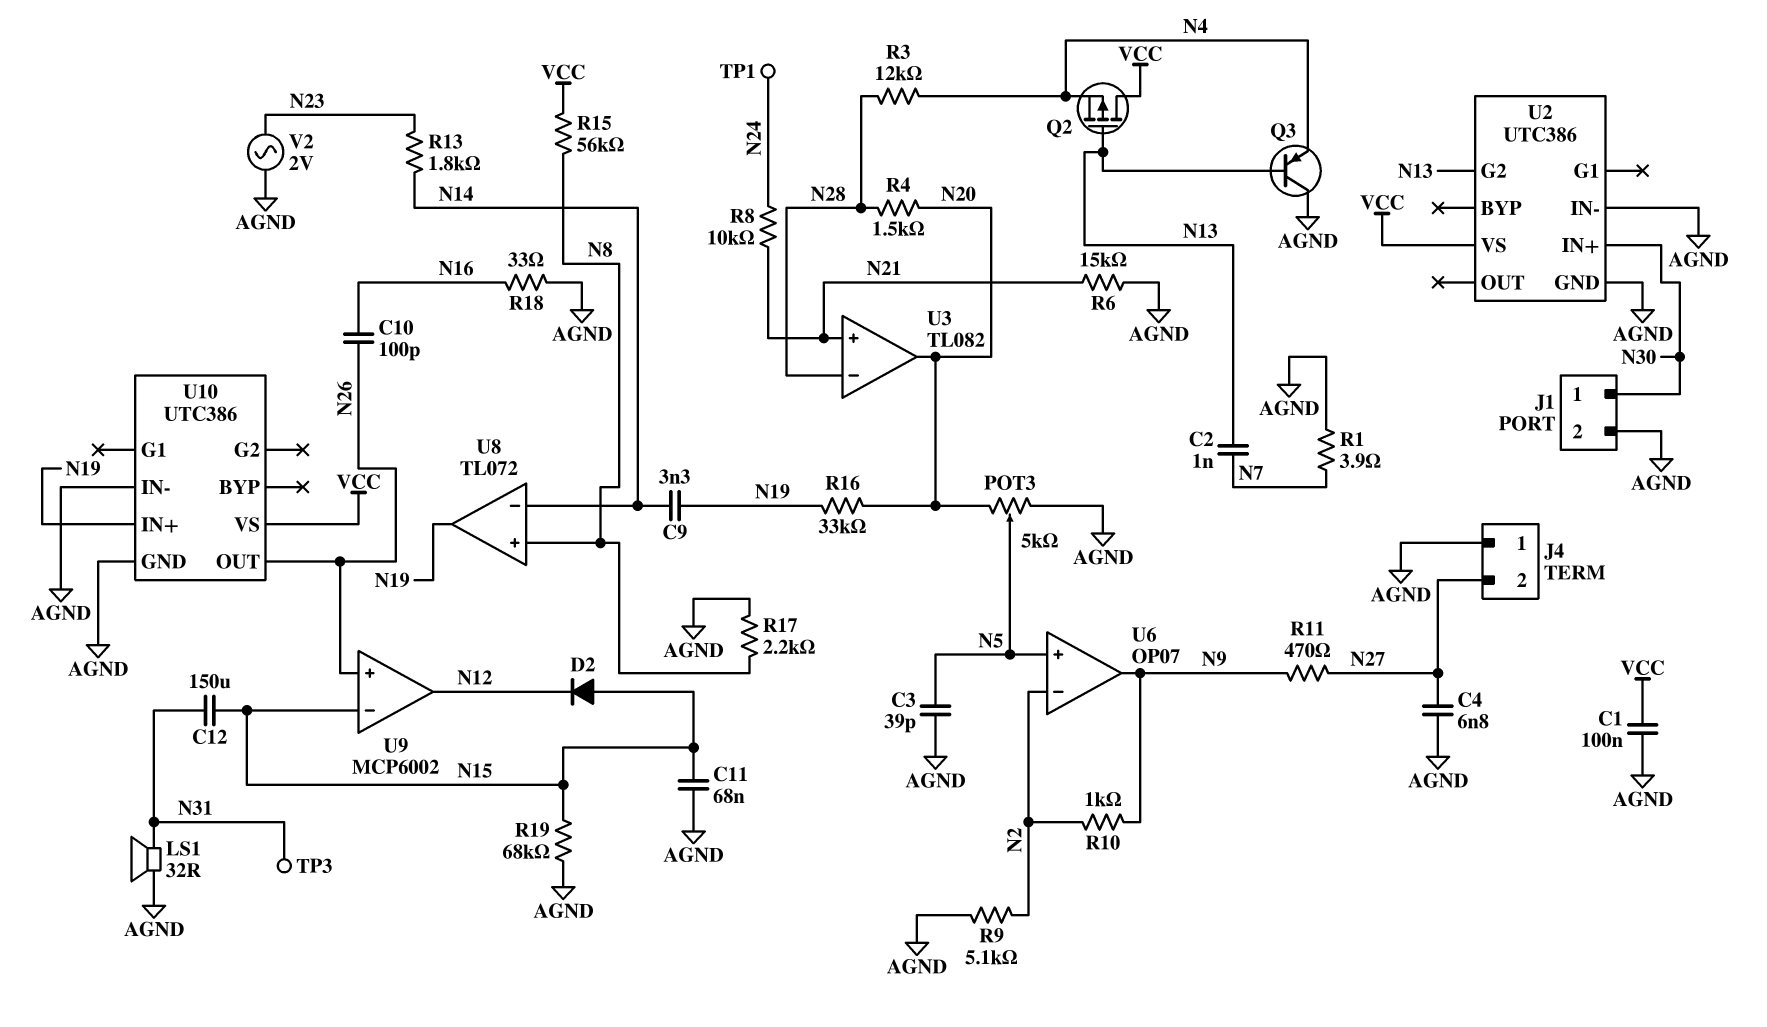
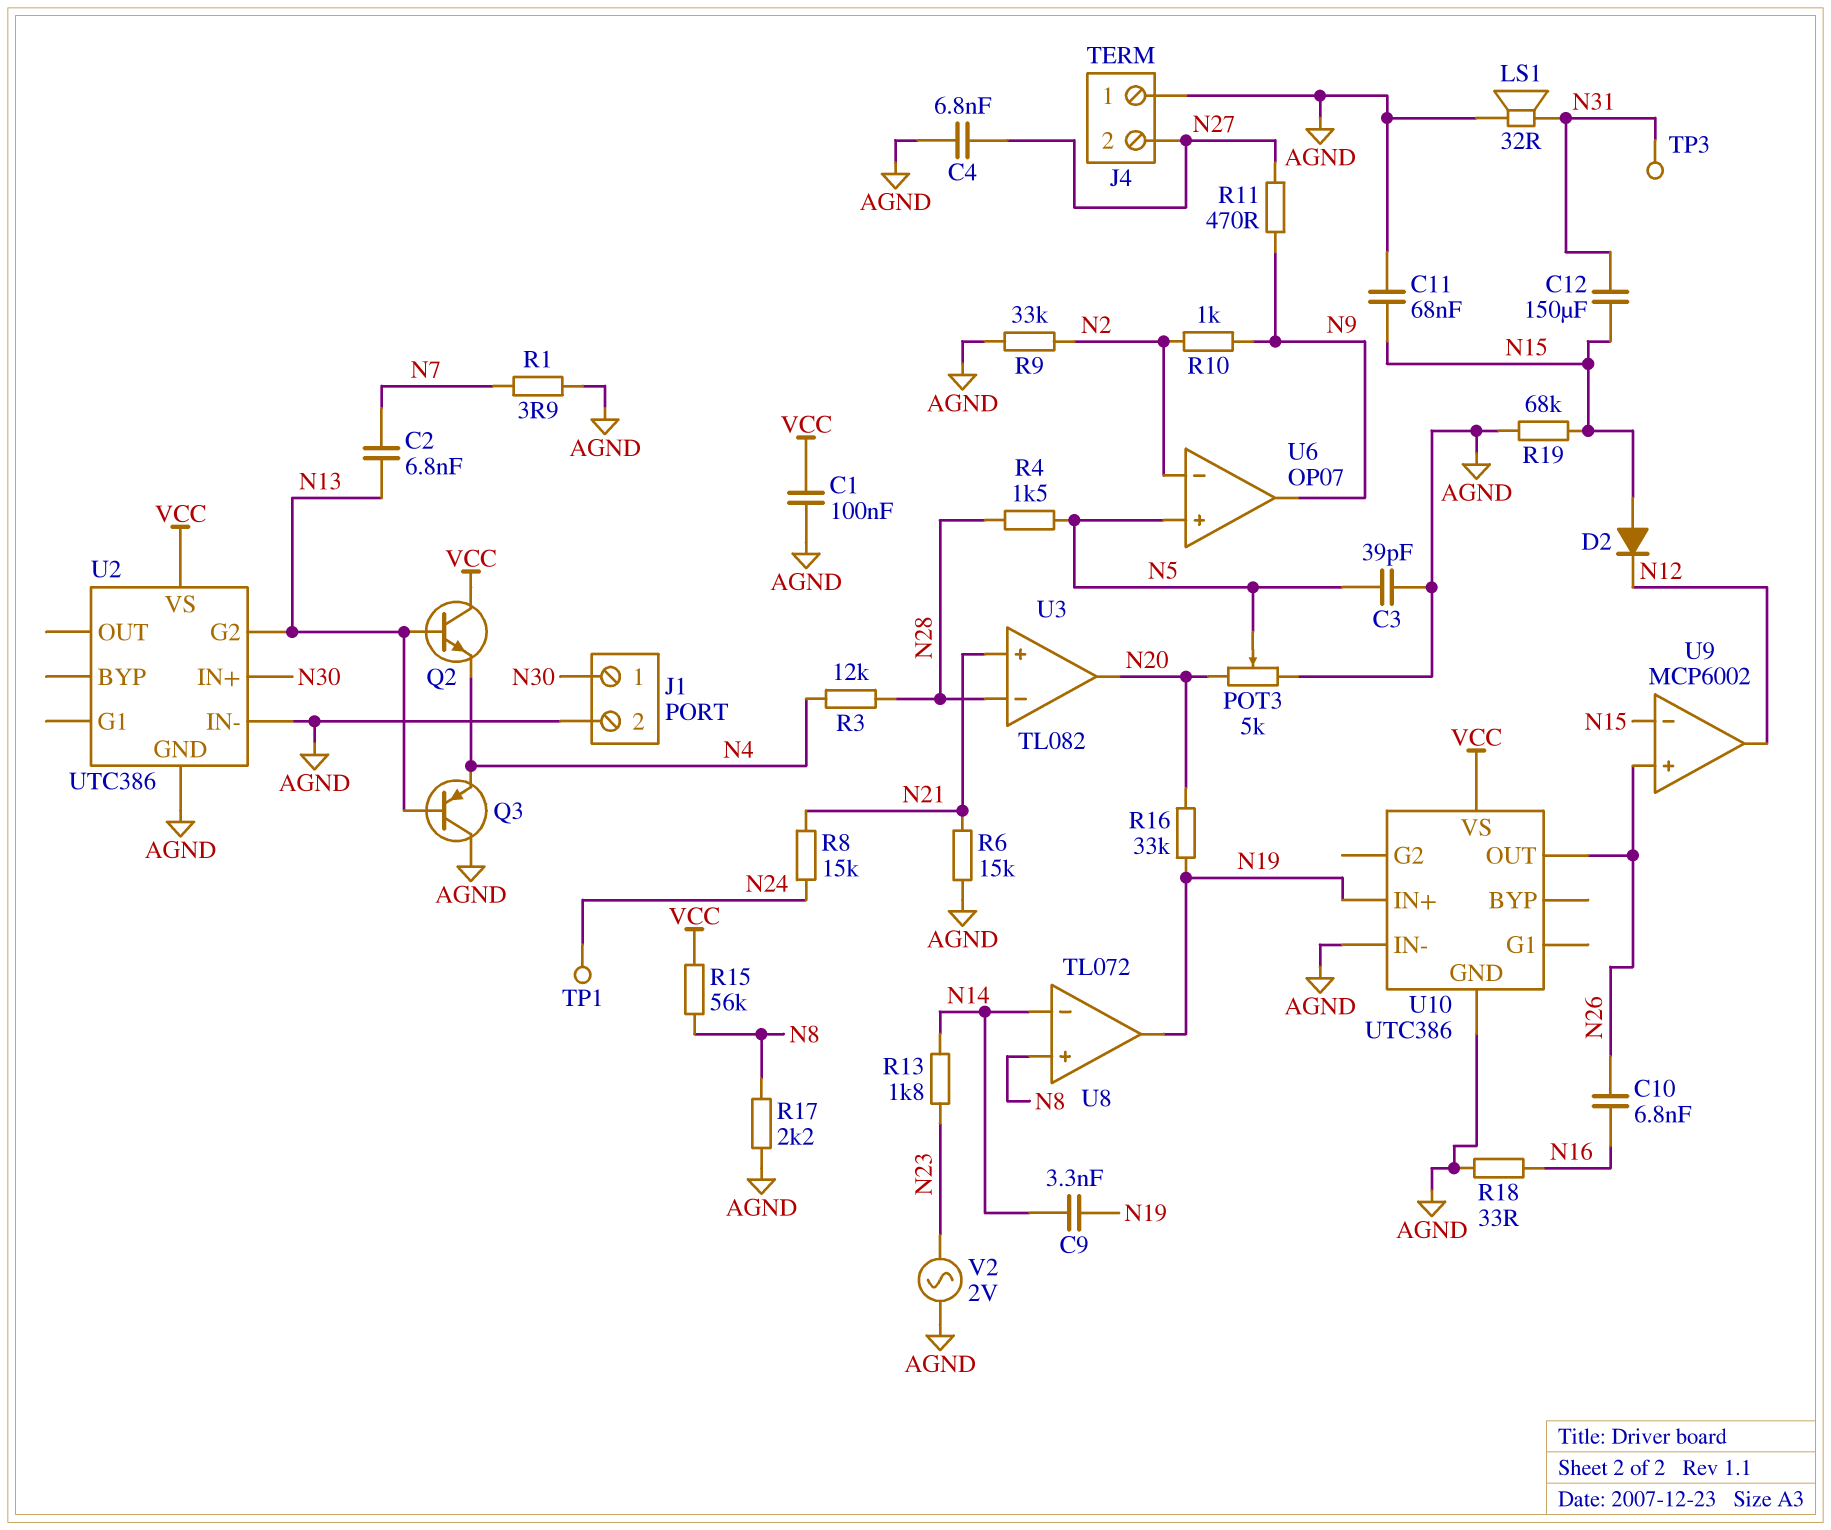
C2: 1nF (N7, N13) -> 6.8nF (N7, N13)
C10: 100pF (N16, N26) -> 6.8nF (N16, N26)
Q2: PMOS (G N13, D VCC, S N4) -> NPN (B N13, C VCC, E N4)
R4: 1.5k (N20, N28) -> 1.5k (N5, N28)
R8: 10k (N21, N24) -> 15k (N21, N24)
R9: 5.1k (AGND, N2) -> 33k (AGND, N2)

